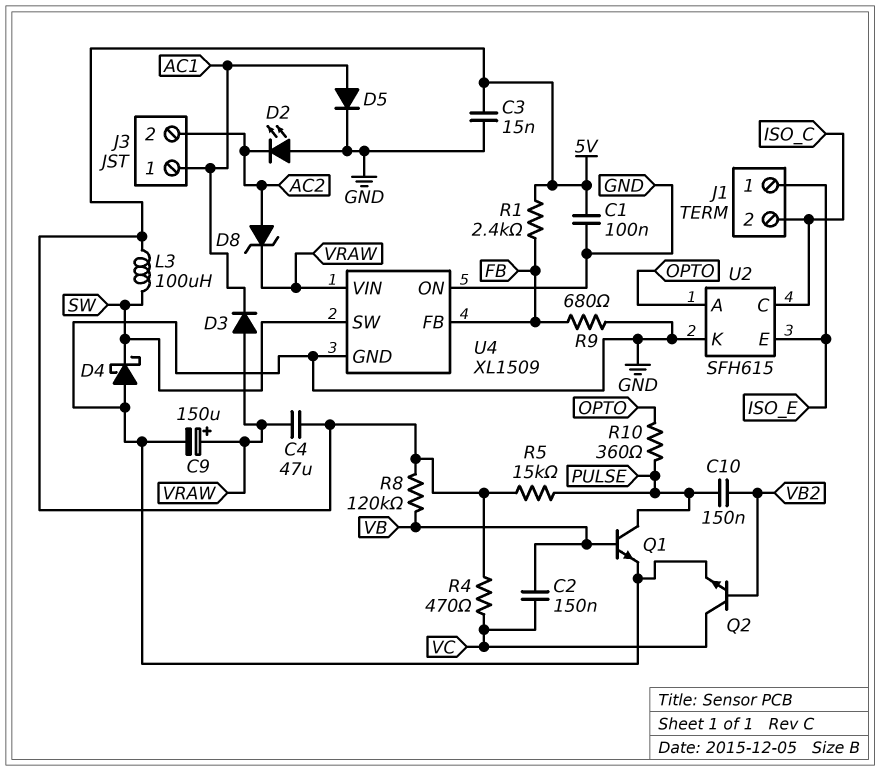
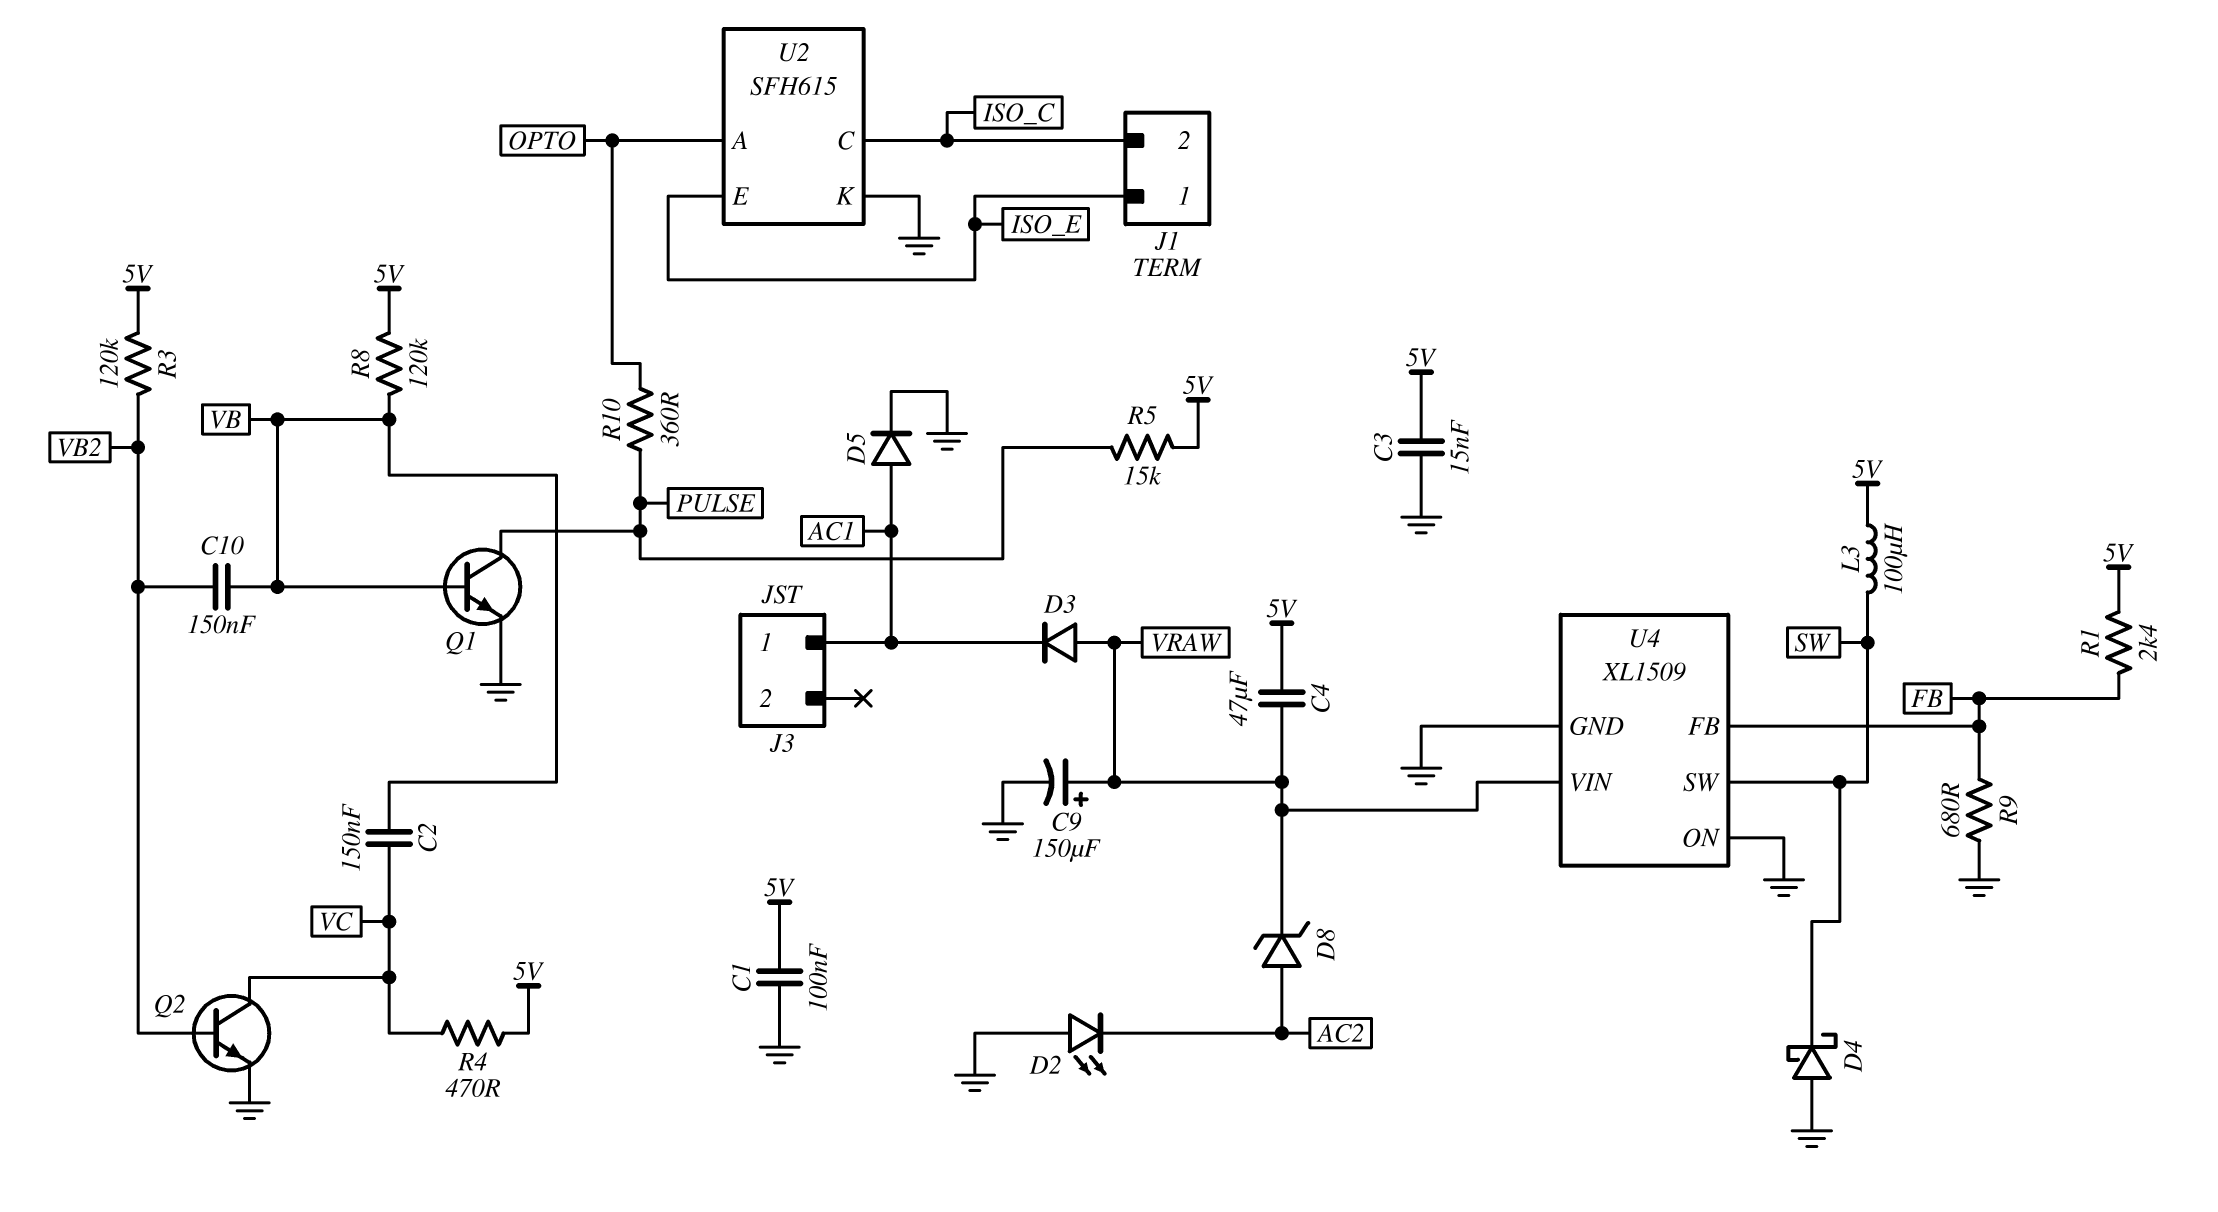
C10: 150nF (PULSE, VB2) -> 150nF (VB, VB2)
J3 pin 2: AC2 -> none
R3: none -> 120k (5V, VB2)

